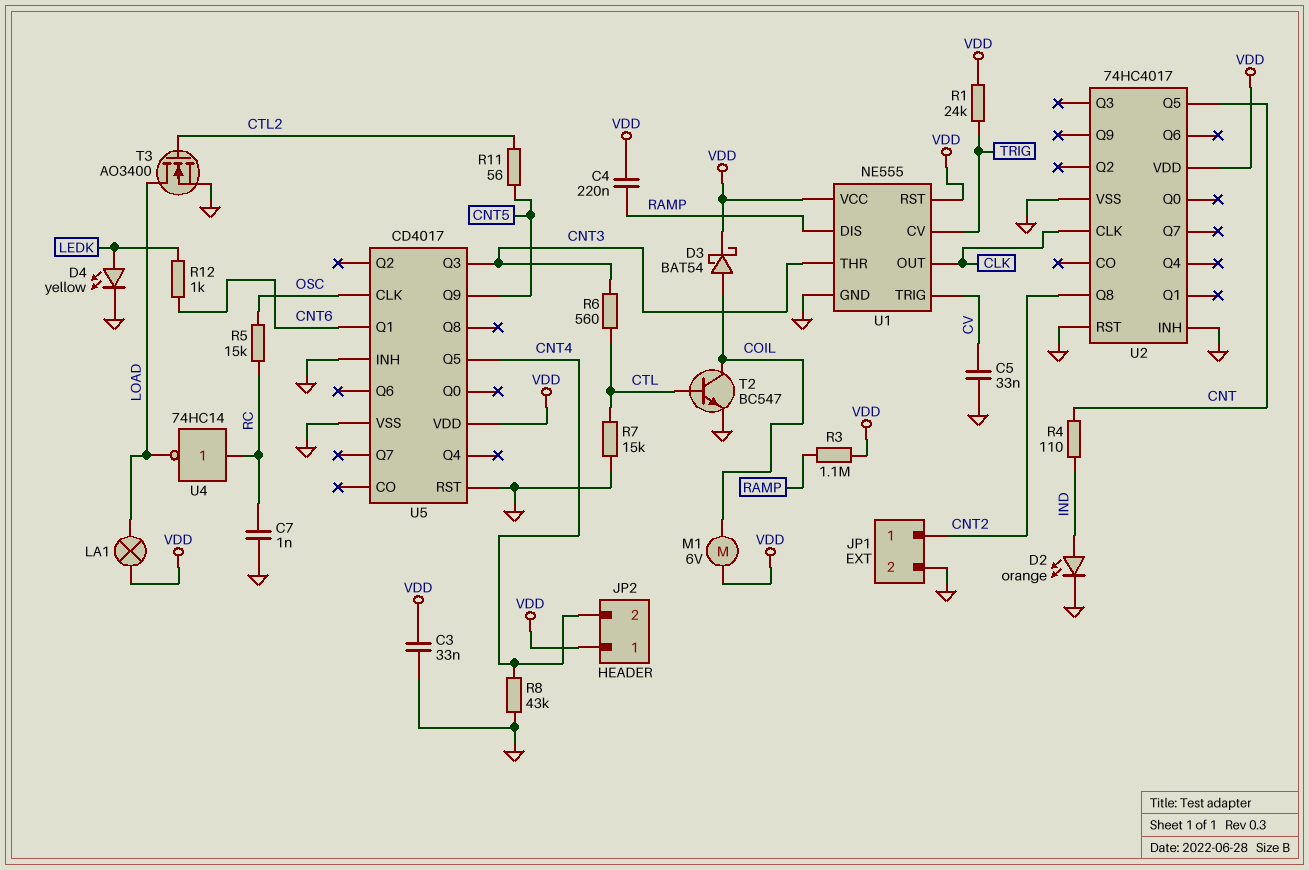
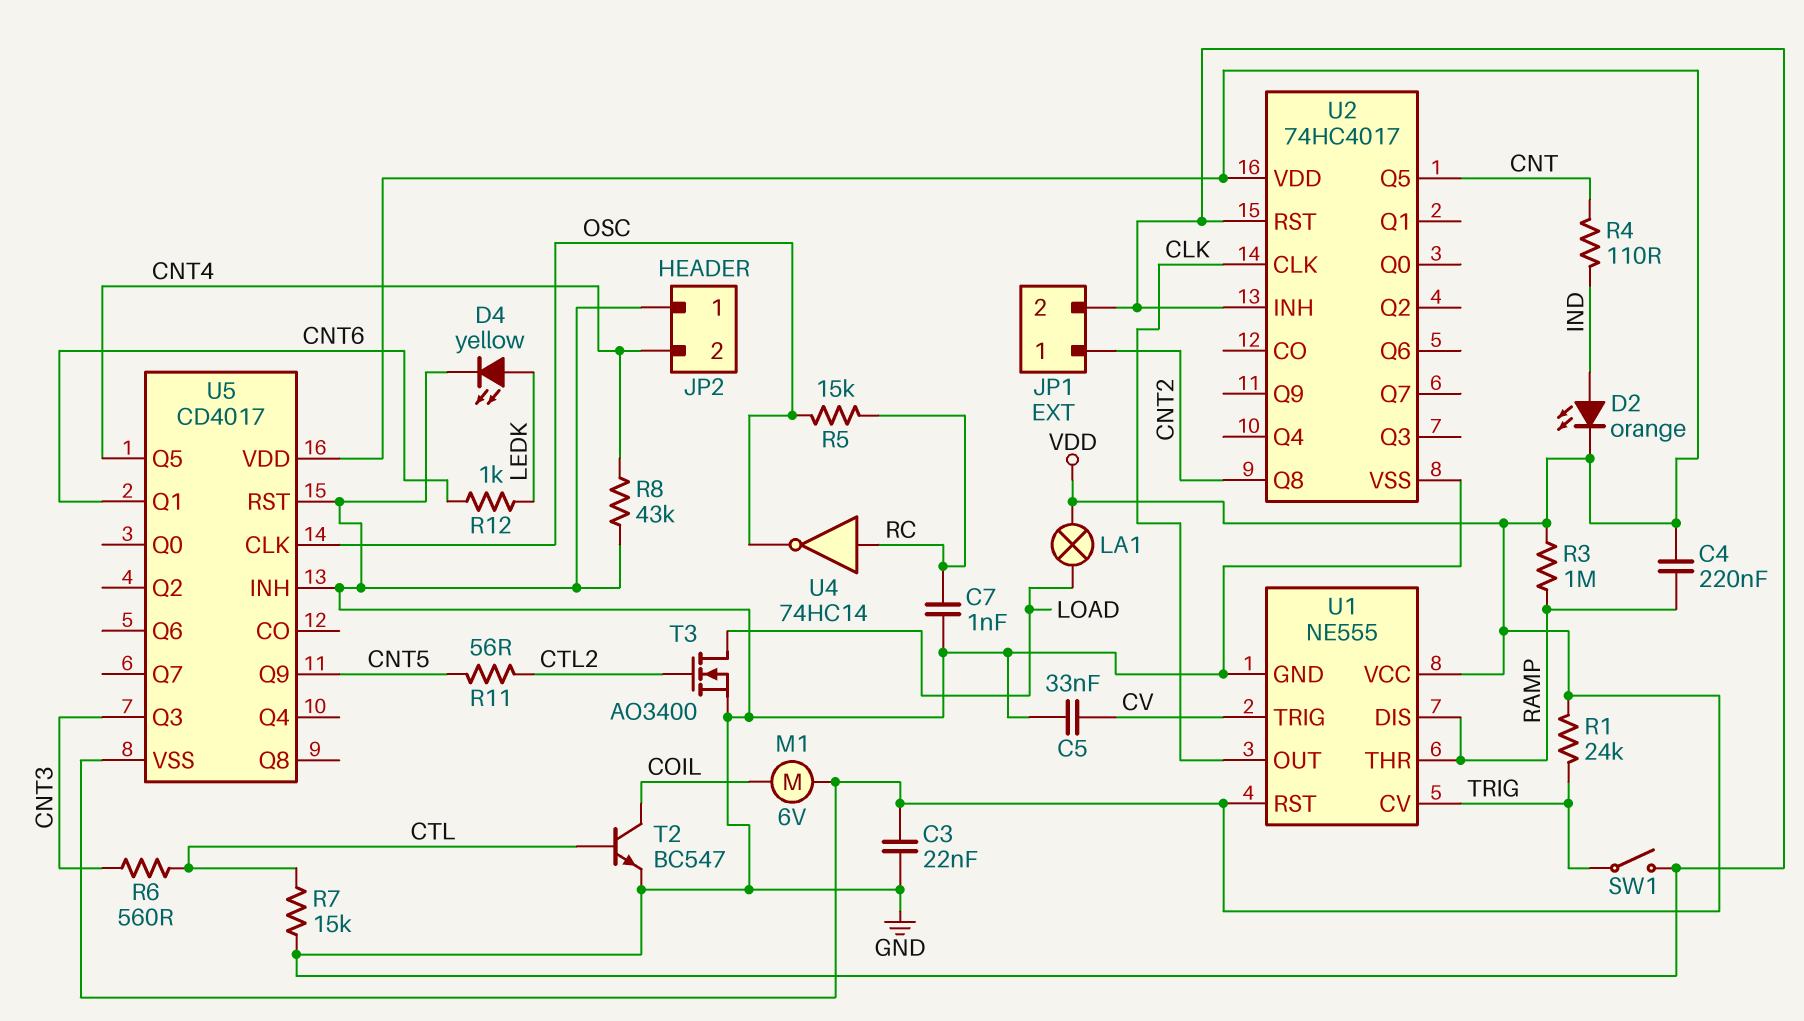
C3: 33nF (GND, VDD) -> 22nF (GND, VDD)
D2: LED orange (A IND, K GND) -> LED orange (A IND, K VDD)
D3: schottky BAT54 (A COIL, K VDD) -> none
JP2 pin 1: VDD -> GND
R3: 1.1M (RAMP, VDD) -> 1M (RAMP, VDD)
SW1: none -> switch (GND, TRIG)
U1 pin THR: CNT3 -> RAMP
U4: NOT 74HC14 (in RC, out LOAD) -> NOT 74HC14 (in RC, out OSC)
U5 pin VSS: GND -> VDD

